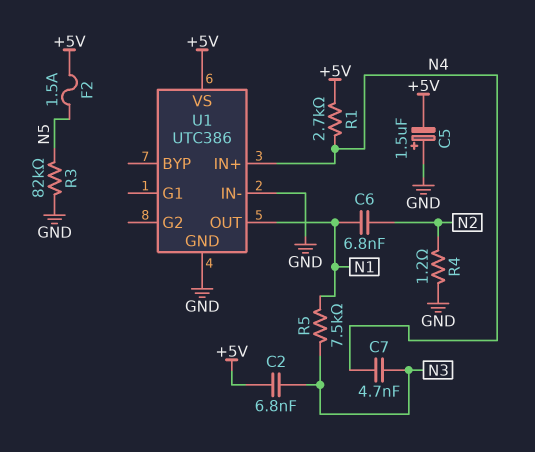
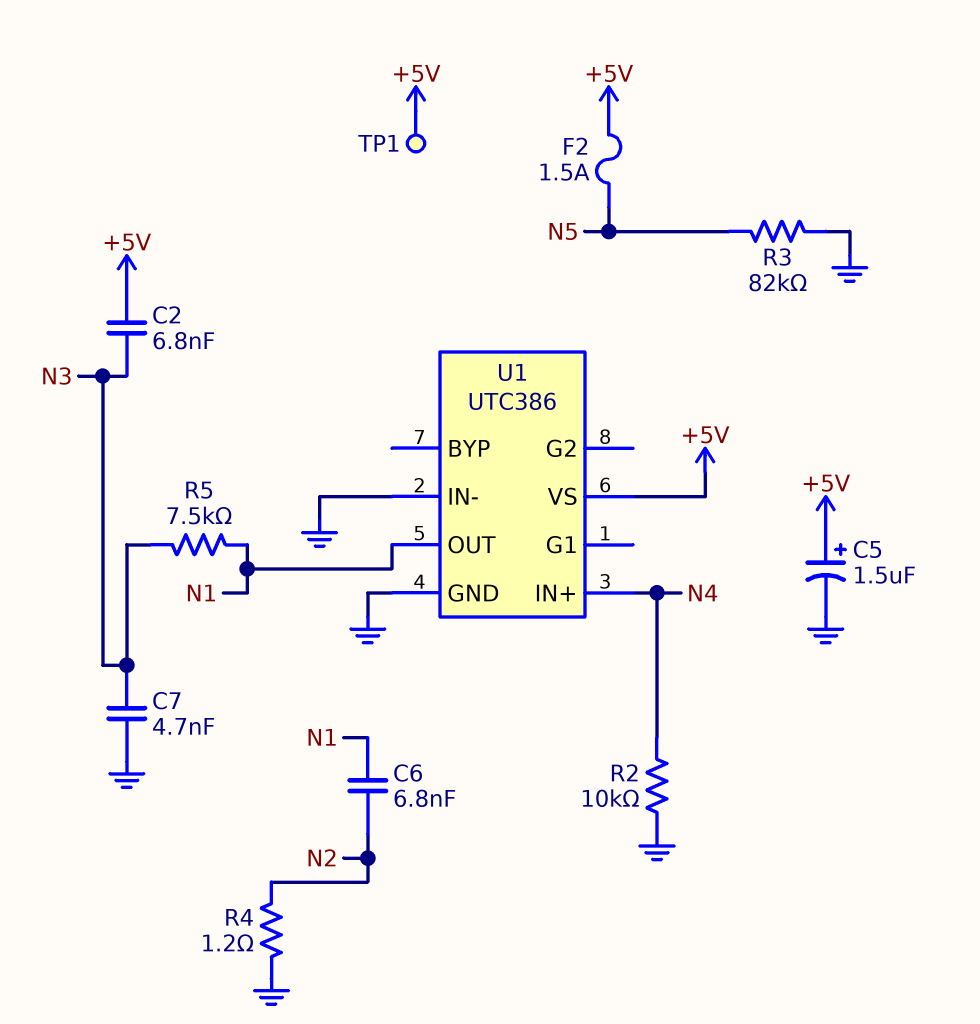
C5: 1.5uF (plus GND, minus +5V) -> 1.5uF (plus +5V, minus GND)
C7: 4.7nF (N3, N4) -> 4.7nF (GND, N3)
R1: 2.7k (+5V, N4) -> none
R2: none -> 10k (GND, N4)
TP1: none -> test point (+5V)

